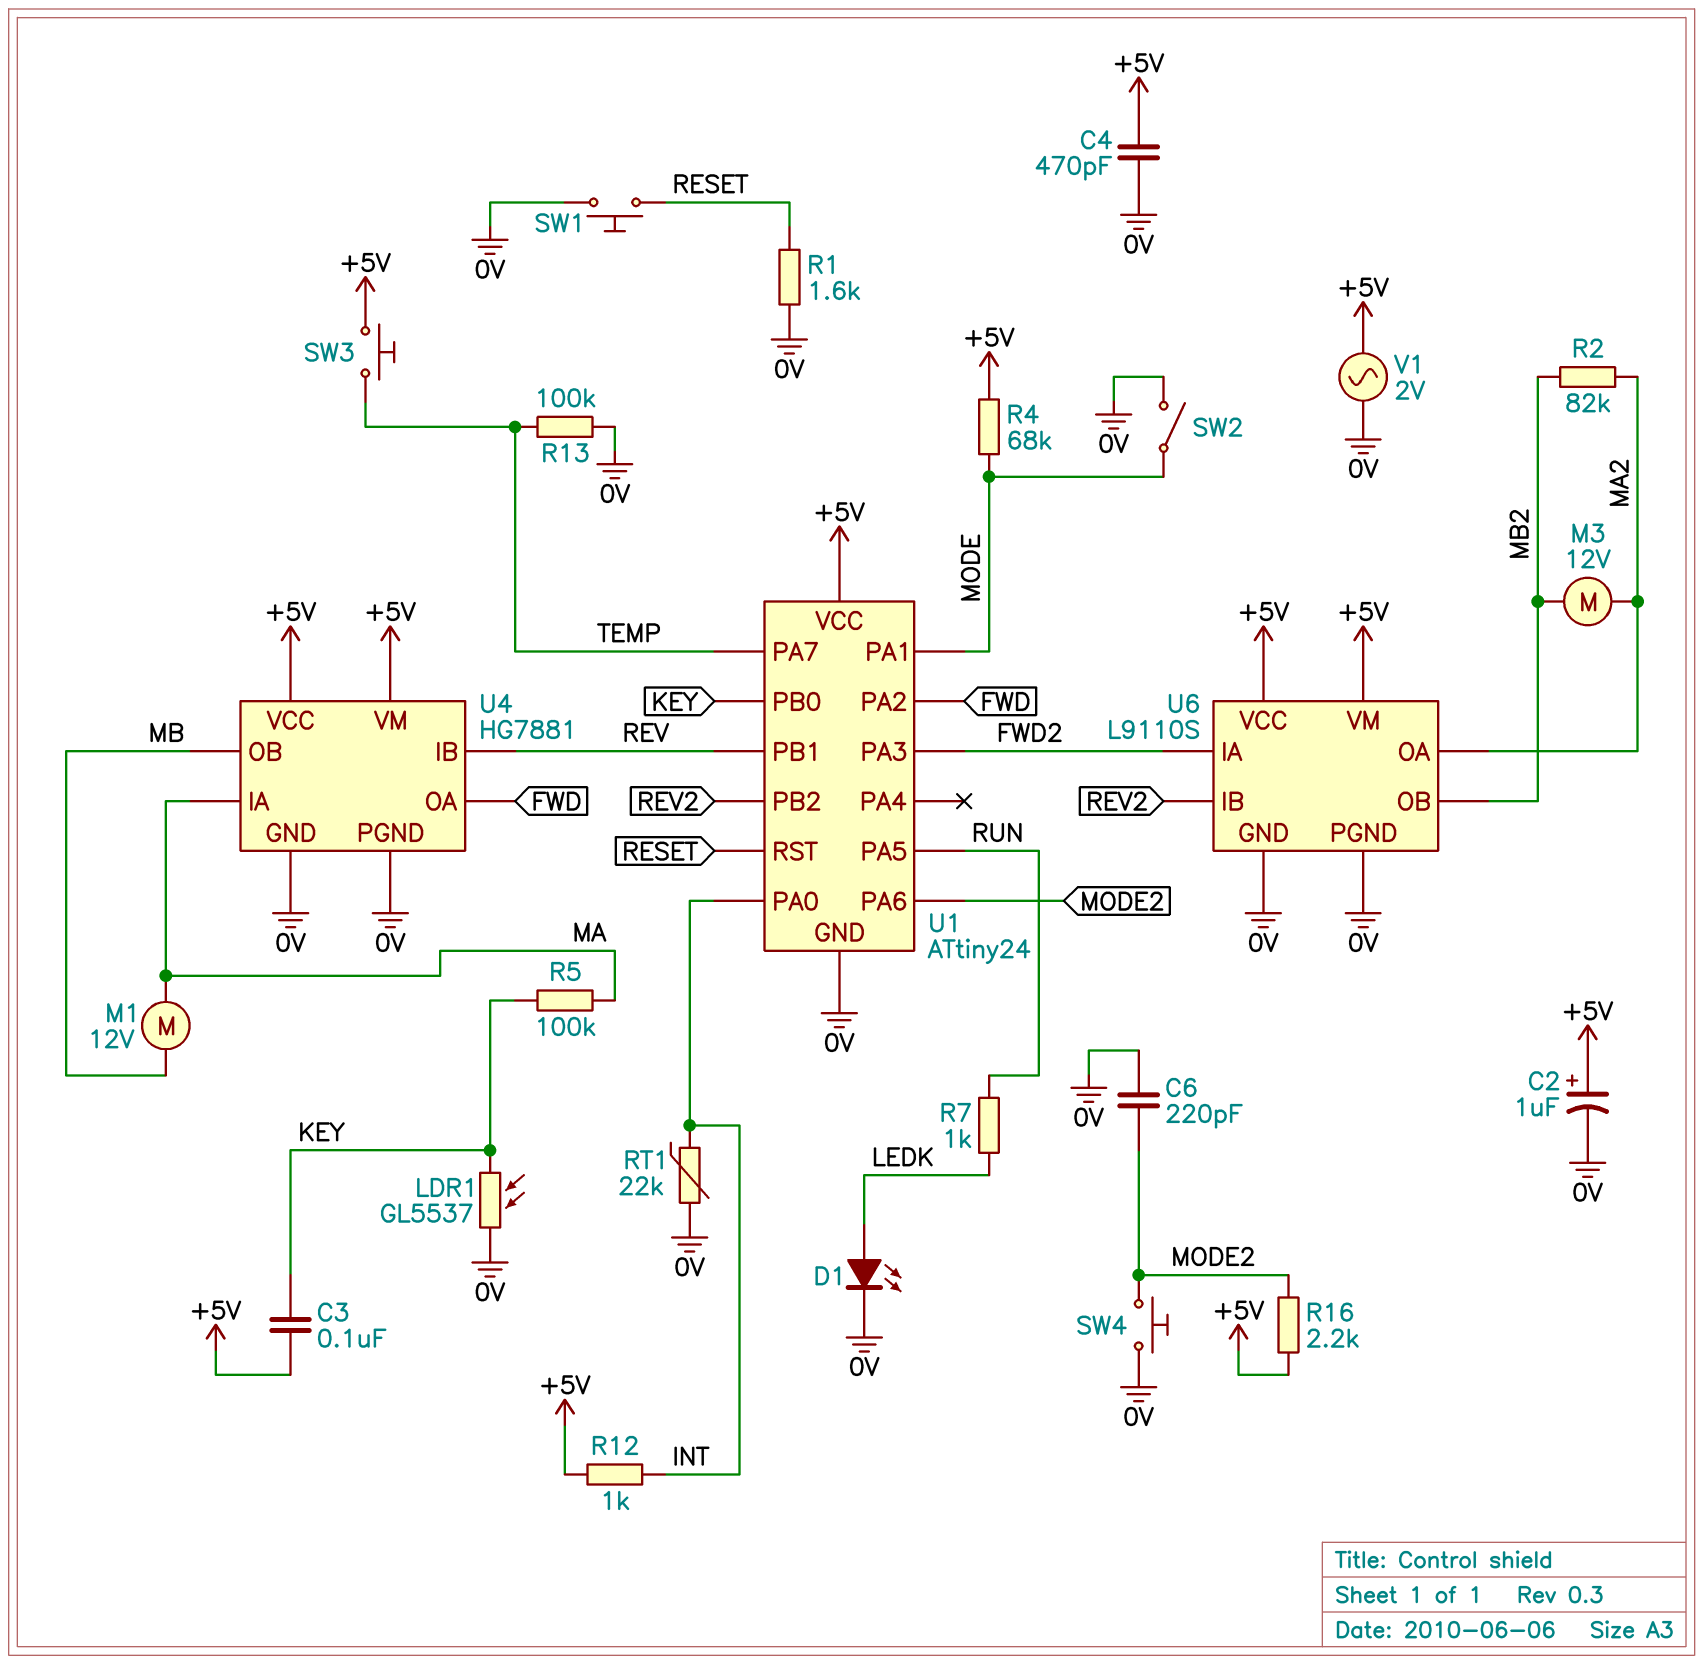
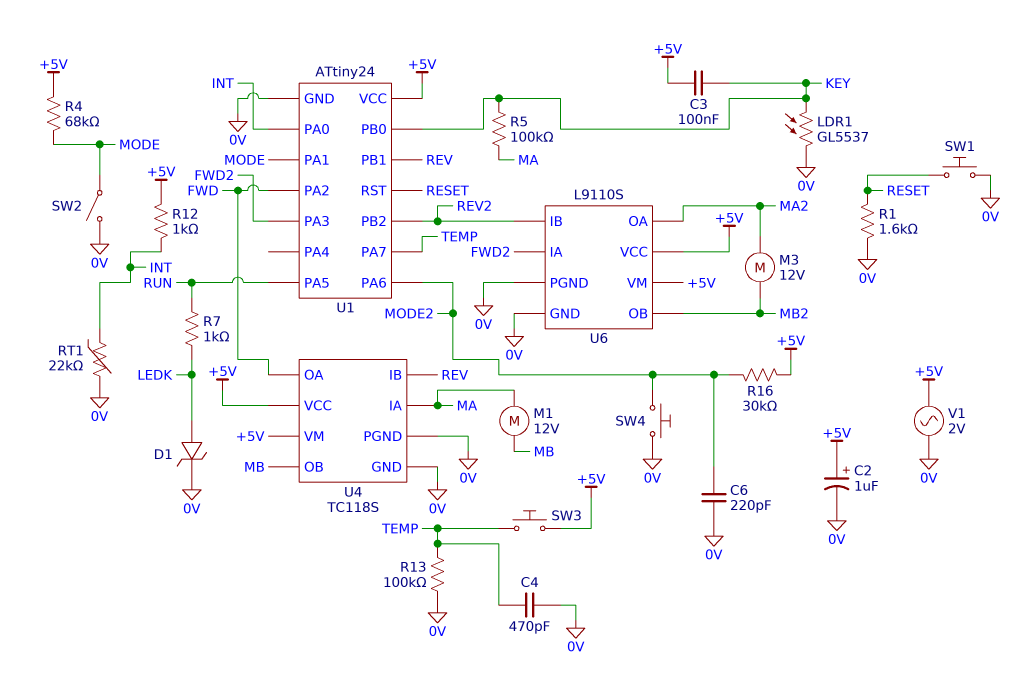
C4: 470pF (+5V, 0V) -> 470pF (0V, TEMP)
D1: LED (A LEDK, K 0V) -> zener (A LEDK, K 0V)
R2: 82k (MA2, MB2) -> none
R16: 2.2k (+5V, MODE2) -> 30k (+5V, MODE2)
U4: HG7881 -> TC118S

